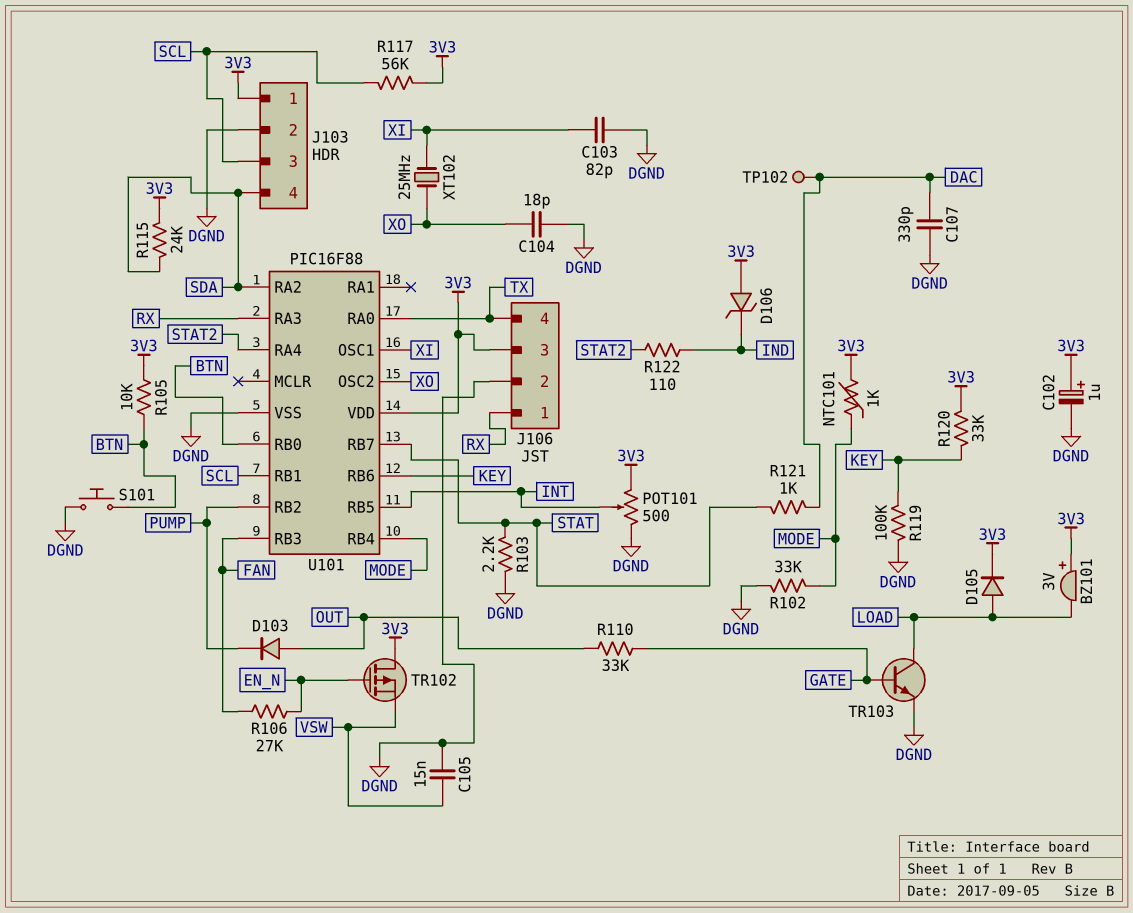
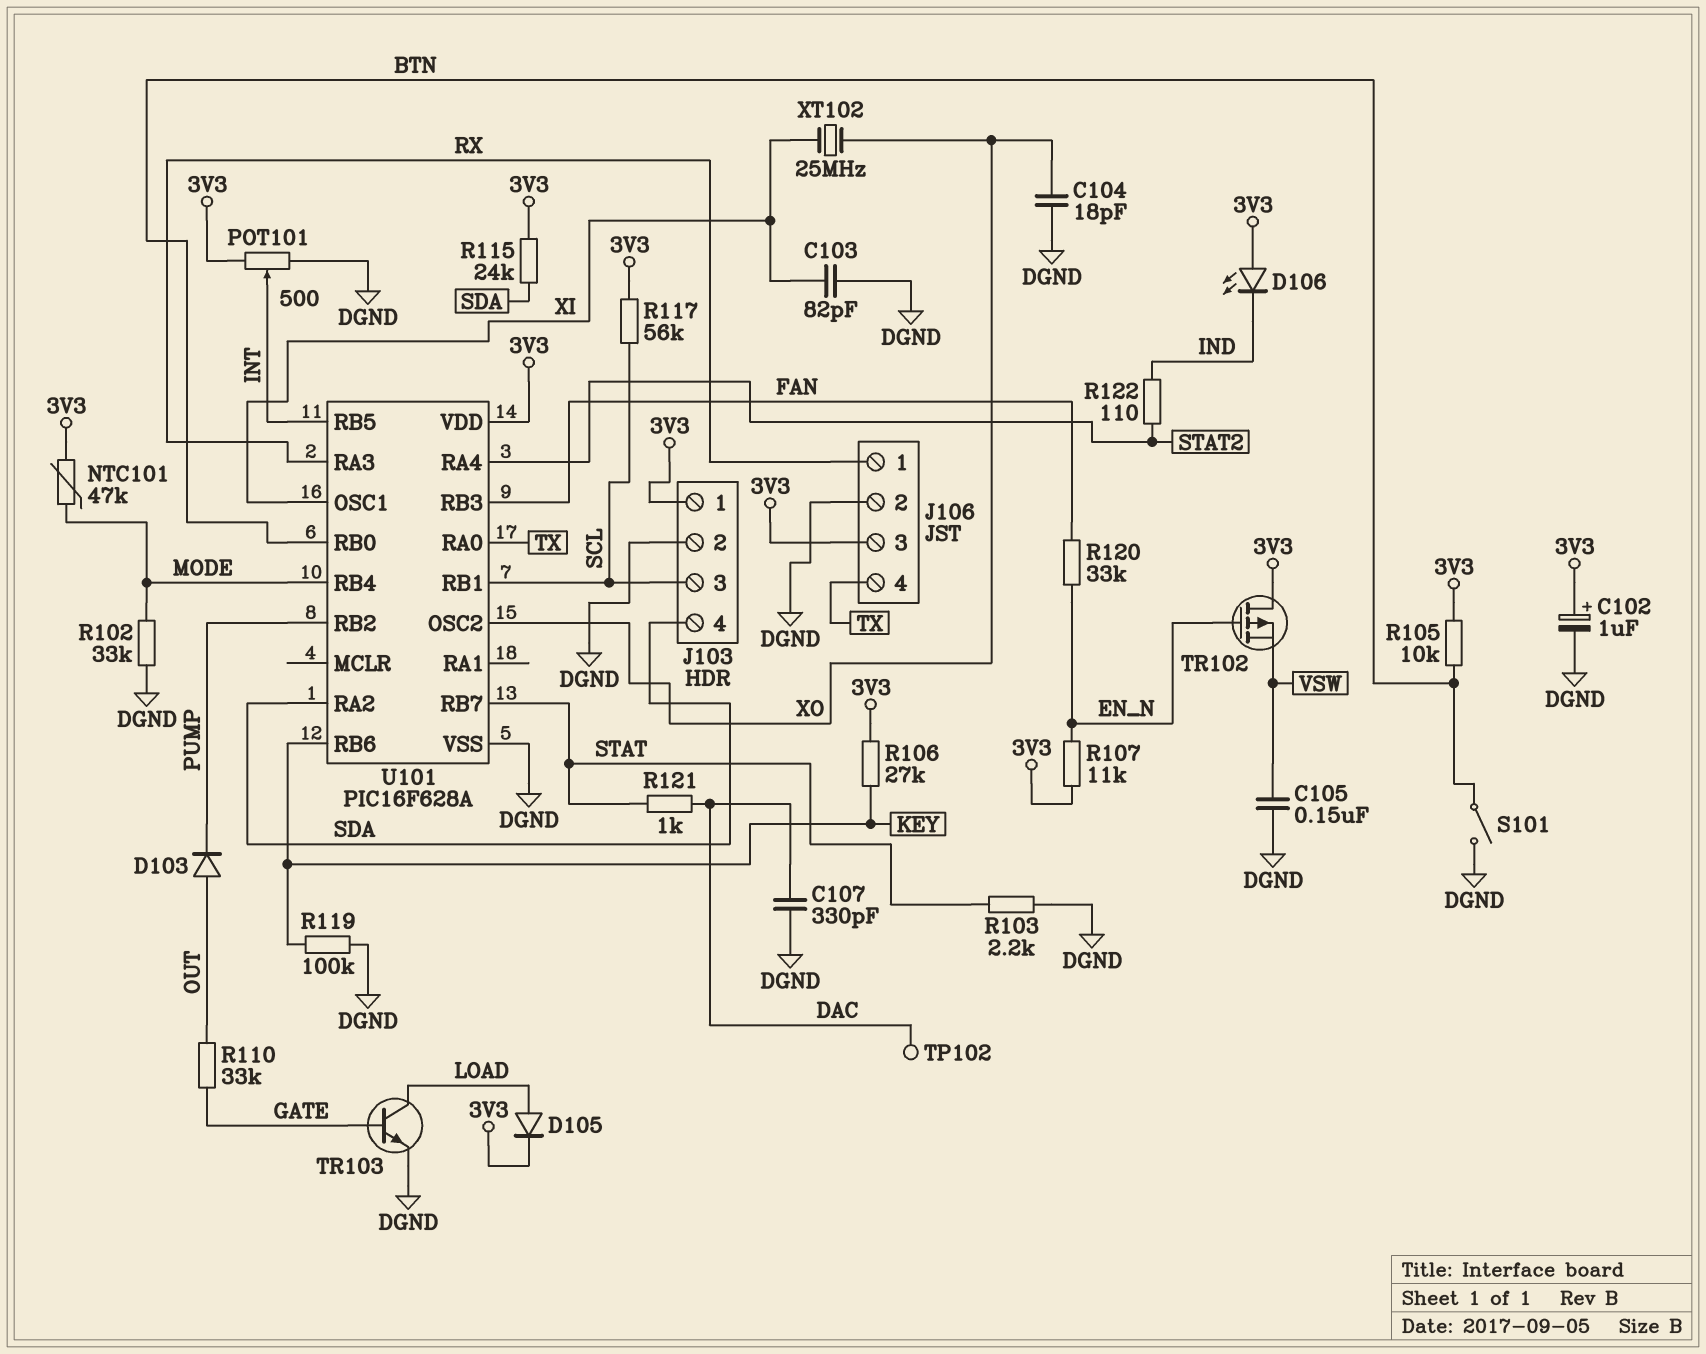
BZ101: buzzer 3V (plus 3V3, minus LOAD) -> none
C105: 15nF (DGND, VSW) -> 150nF (DGND, VSW)
D106: zener (A 3V3, K IND) -> LED (A 3V3, K IND)
NTC101: 1k (3V3, MODE) -> 47k (3V3, MODE)
R106: 27k (EN_N, FAN) -> 27k (3V3, KEY)
R107: none -> 11k (3V3, EN_N)
R120: 33k (3V3, KEY) -> 33k (EN_N, FAN)
S101: button (BTN, DGND) -> switch (BTN, DGND)
U101: PIC16F88 -> PIC16F628A

